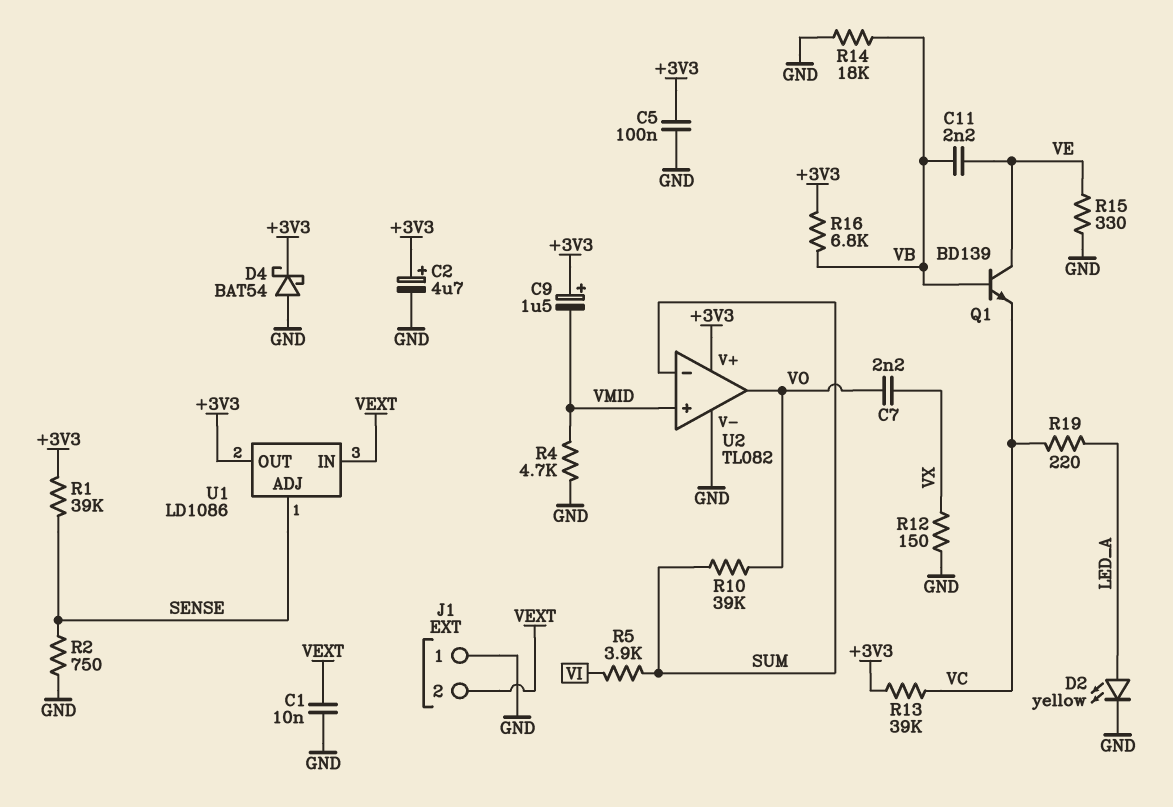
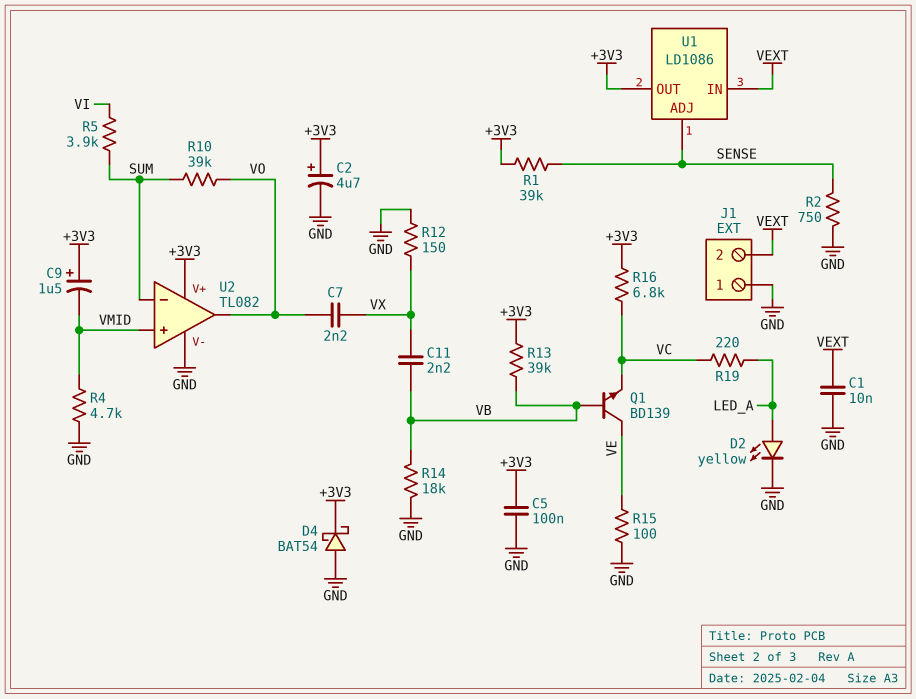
C11: 2.2nF (VB, VE) -> 2.2nF (VB, VX)
R13: 39k (+3V3, VC) -> 39k (+3V3, VB)
R15: 330 (GND, VE) -> 100 (GND, VE)
R16: 6.8k (+3V3, VB) -> 6.8k (+3V3, VC)

